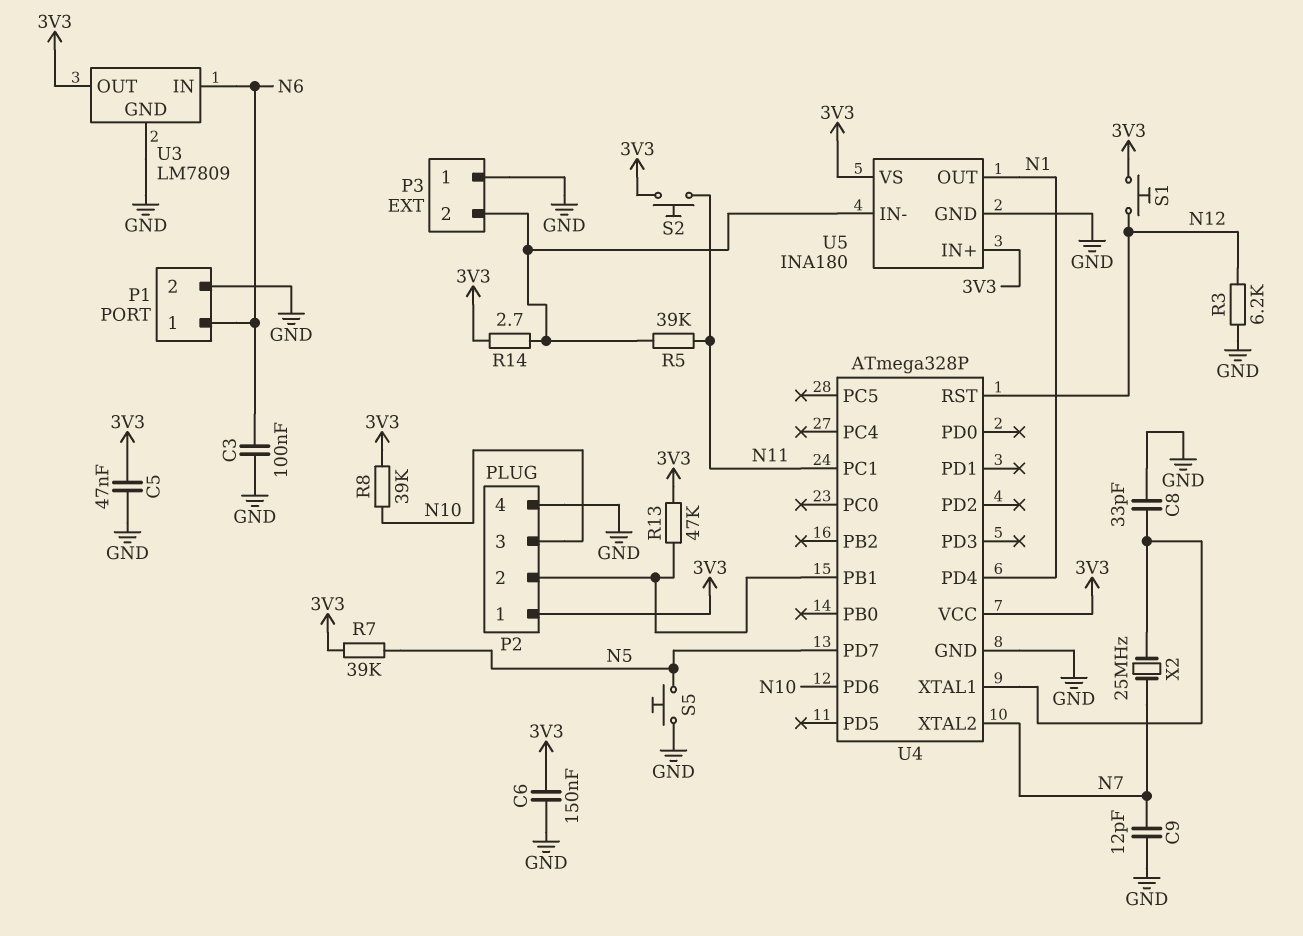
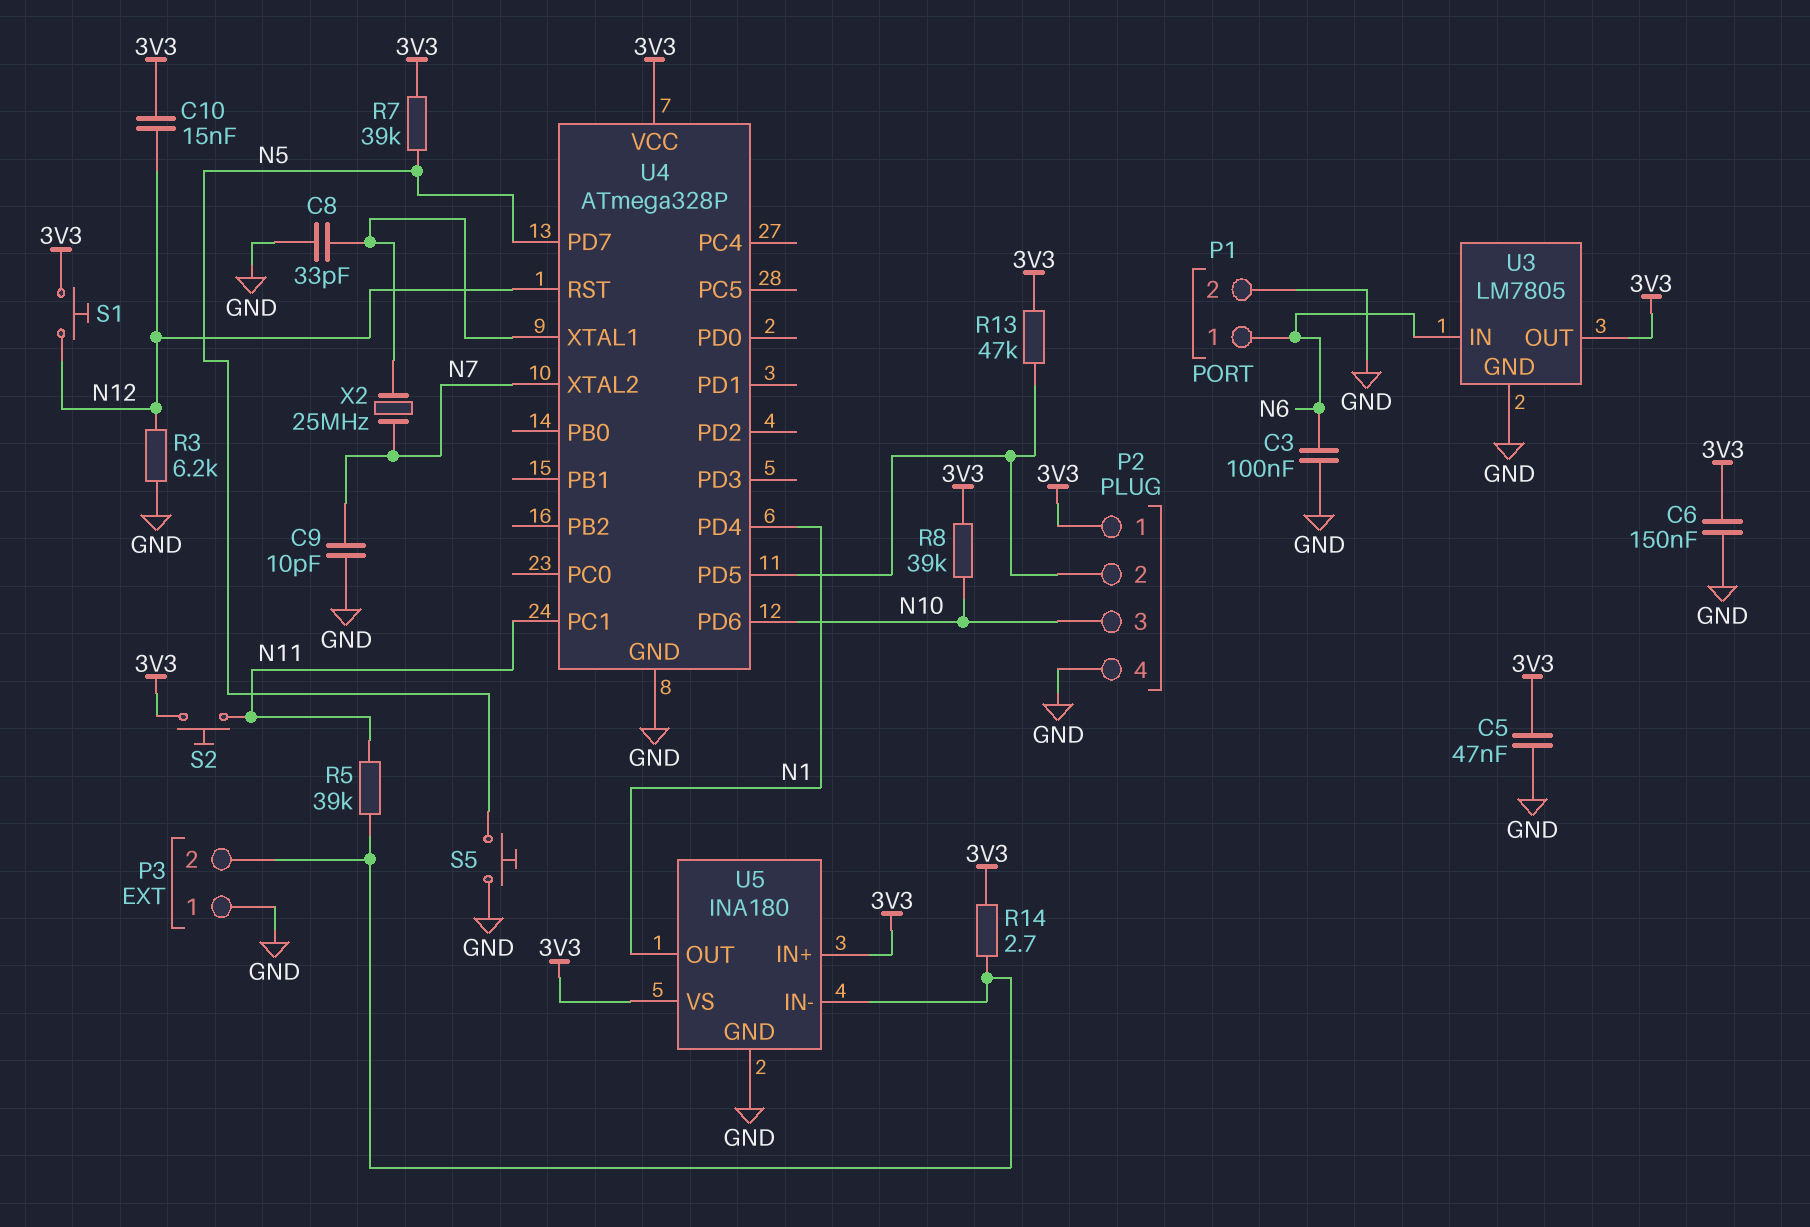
C9: 12pF (GND, N7) -> 10pF (GND, N7)
C10: none -> 15nF (3V3, N12)
U3: LM7809 -> LM7805
U4 pin PB1: P2/2 -> none
U4 pin PD5: none -> P2/2

